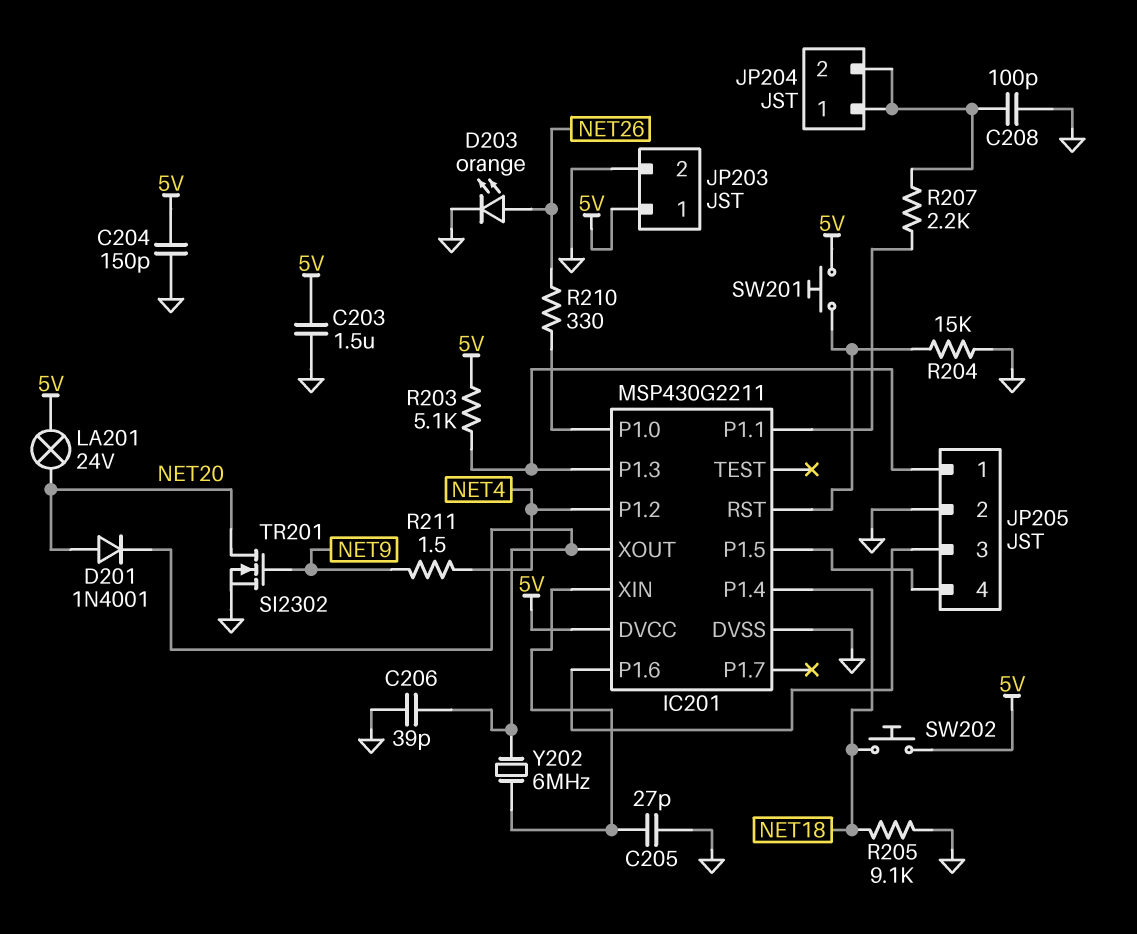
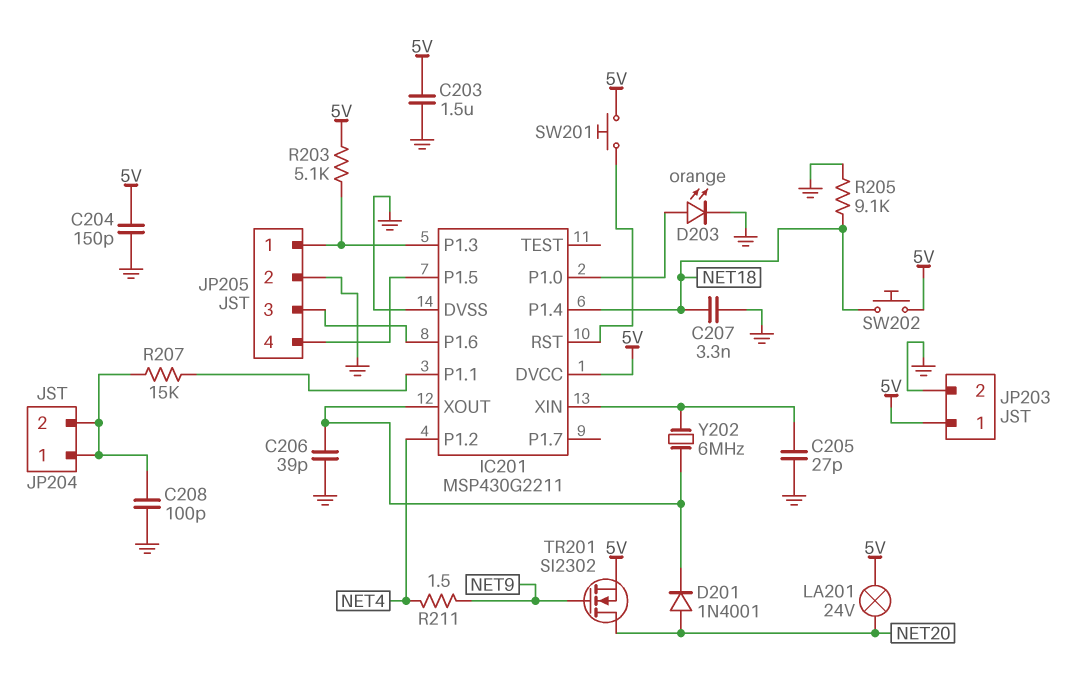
C207: none -> 3.3nF (GND, NET18)
D203: LED orange (A NET26, K GND) -> LED orange (A IC201/P1.0, K GND)
R204: 15k (GND, IC201/RST) -> none
R207: 2.2k (IC201/P1.1, JP204/1) -> 15k (IC201/P1.1, JP204/1)
R210: 330 (IC201/P1.0, NET26) -> none
TR201: NMOS SI2302 (G NET9, D NET20, S GND) -> NMOS SI2302 (G NET9, D NET20, S 5V)

